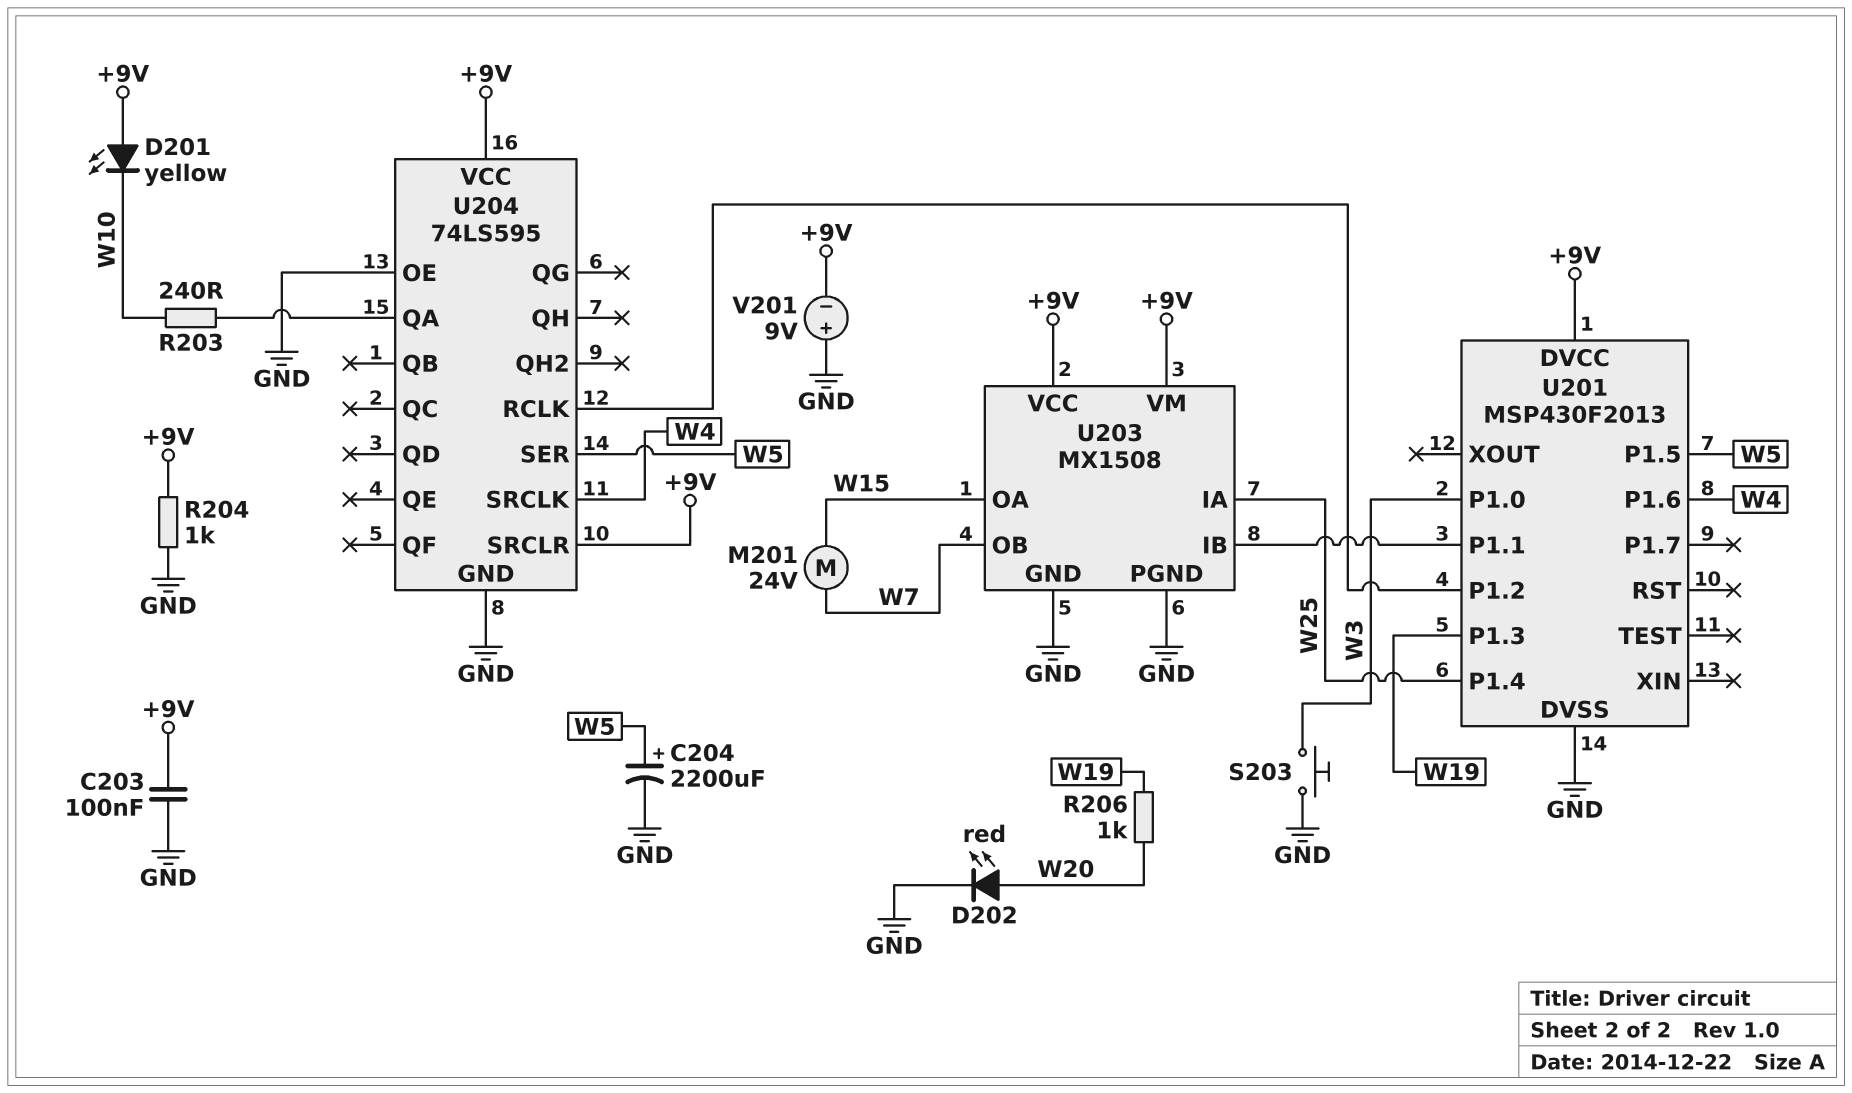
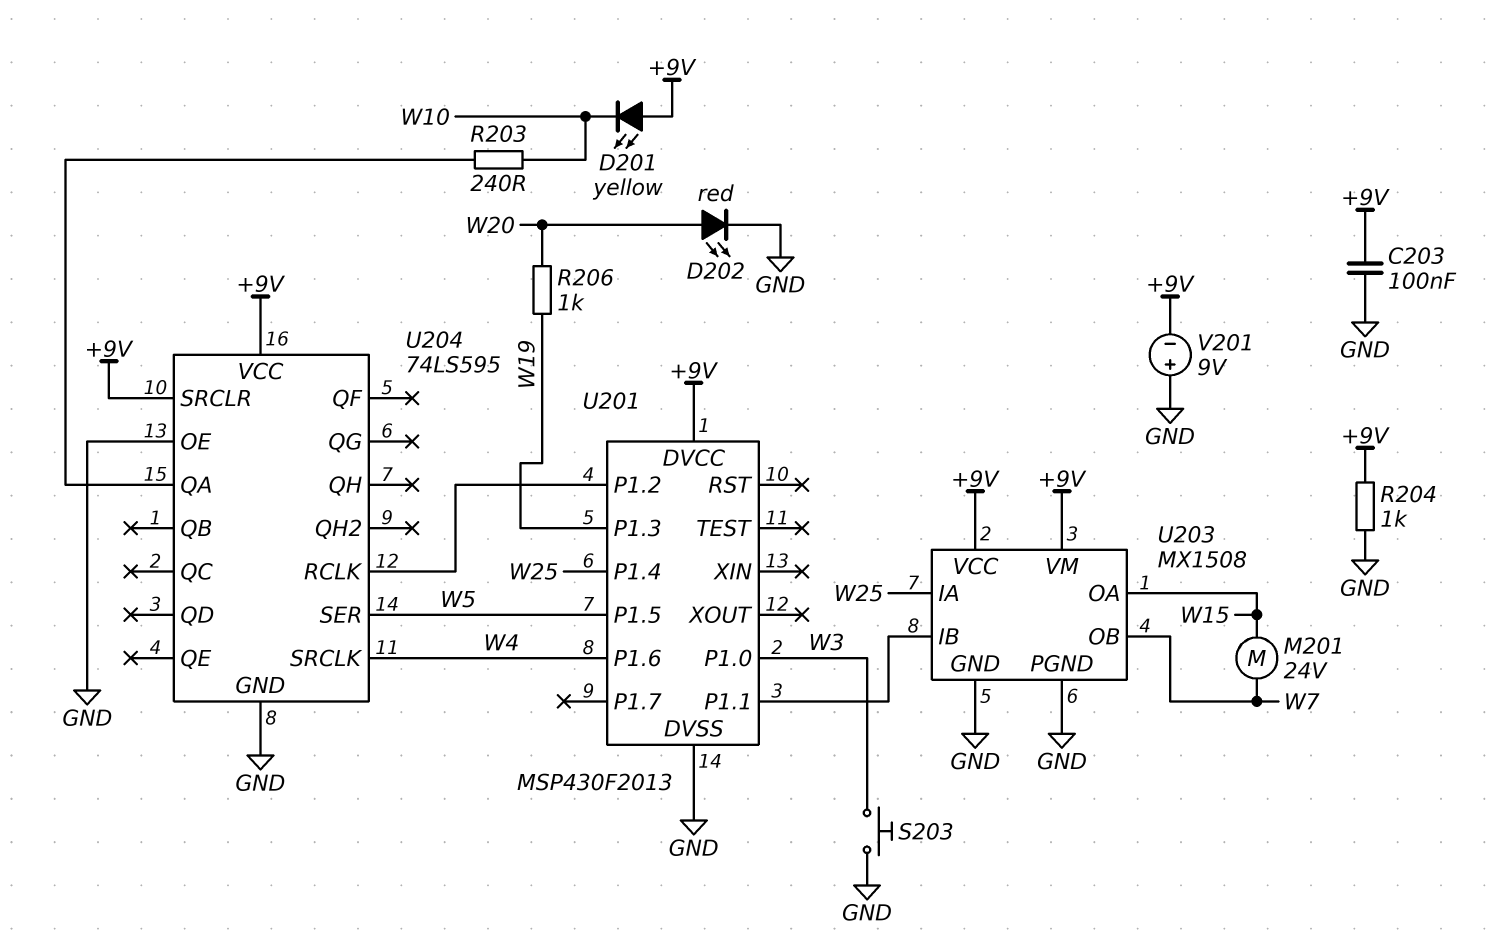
C204: 2200uF (plus W5, minus GND) -> none

